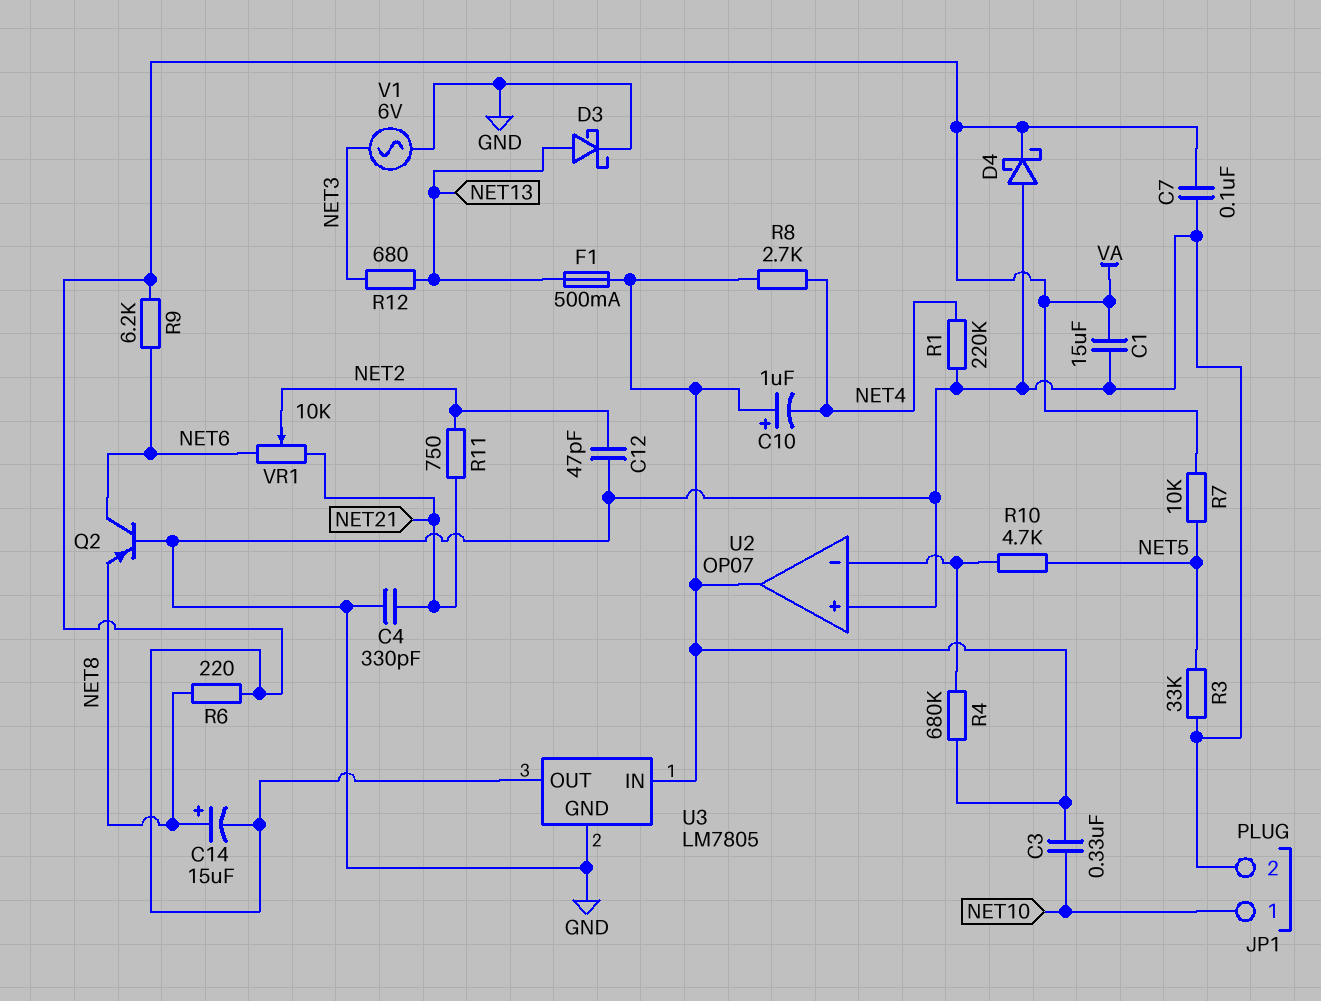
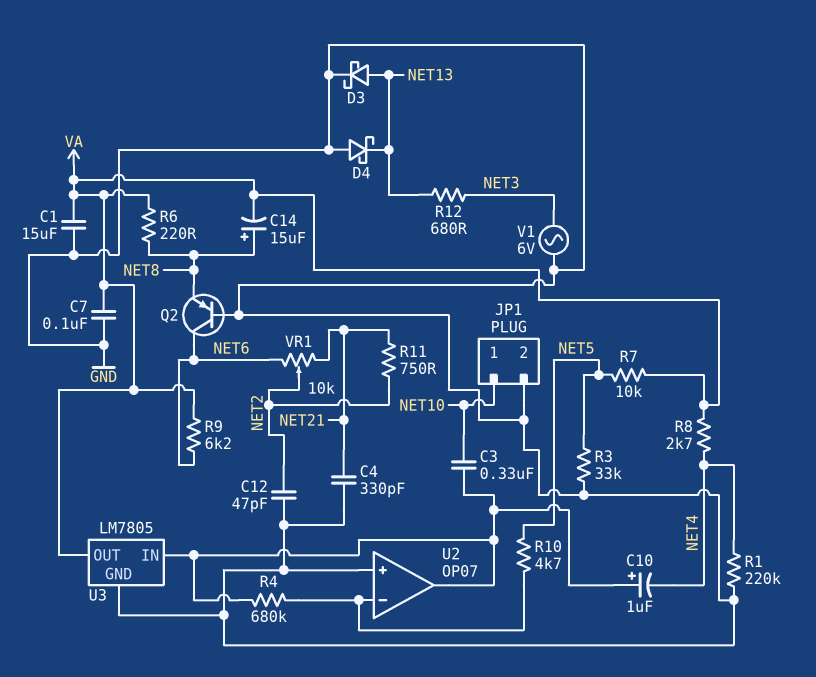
D4: schottky (A GND, K VA) -> schottky (A GND, K NET13)
F1: 500mA (NET13, U2/out) -> none
R8: 2.7k (NET4, U2/out) -> 2.7k (NET4, VA)

